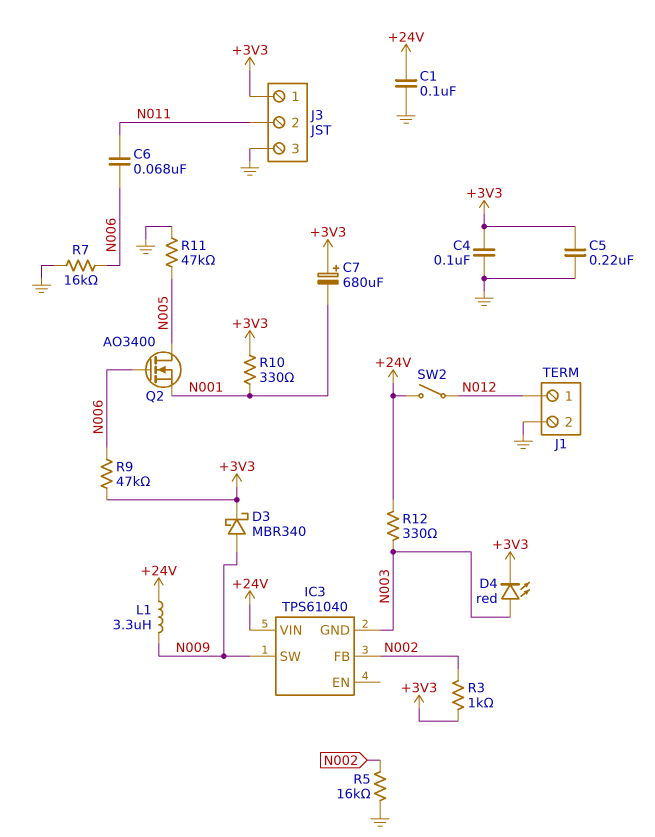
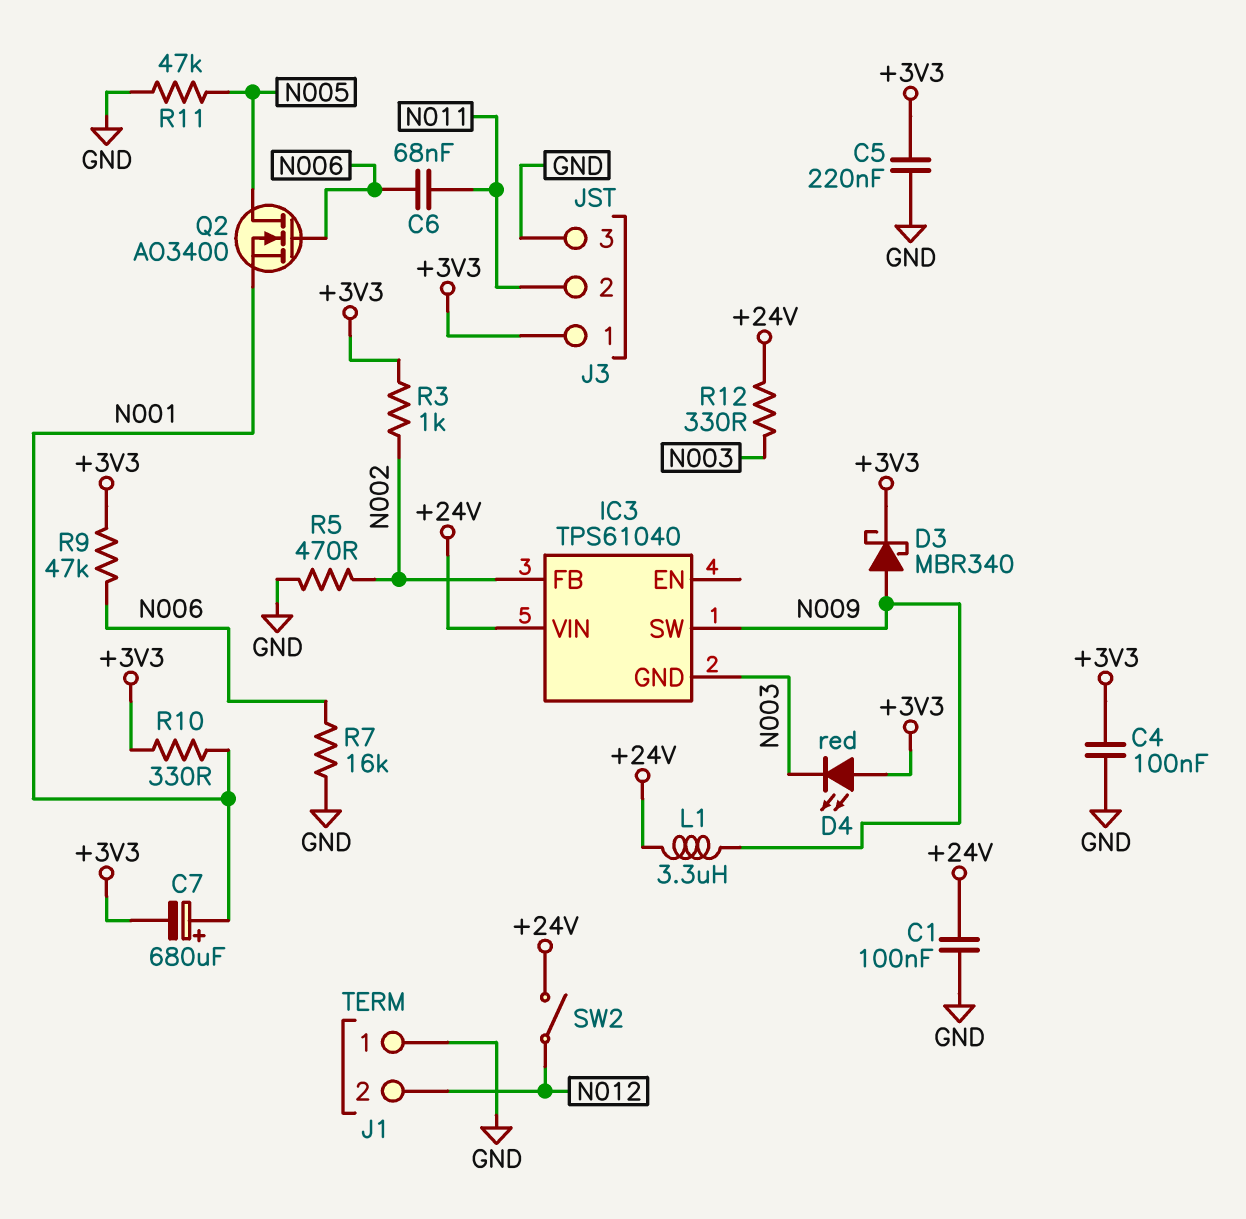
C7: 680uF (plus +3V3, minus N001) -> 680uF (plus N001, minus +3V3)
D4: LED red (A N003, K +3V3) -> LED red (A +3V3, K N003)
J1 pin 1: N012 -> GND
J1 pin 2: GND -> N012
R5: 16k (GND, N002) -> 470 (GND, N002)

